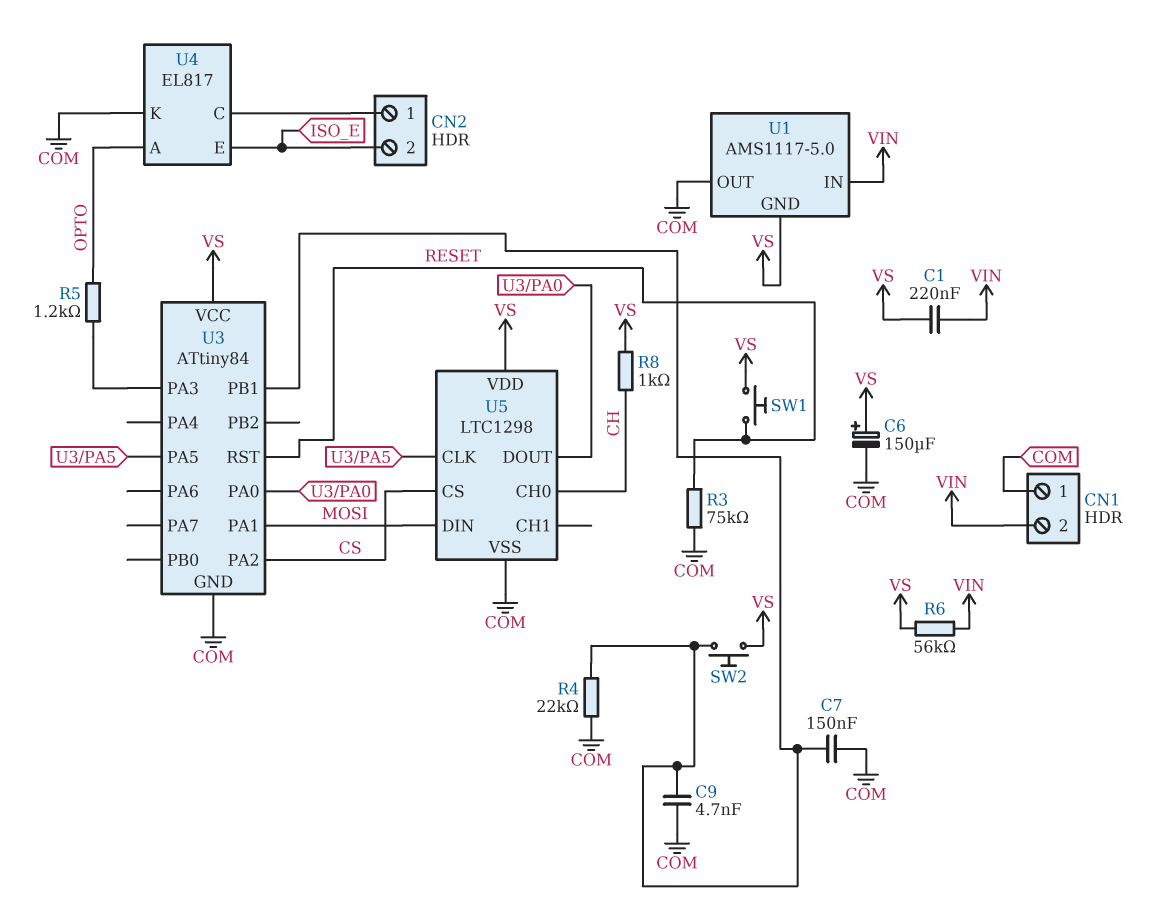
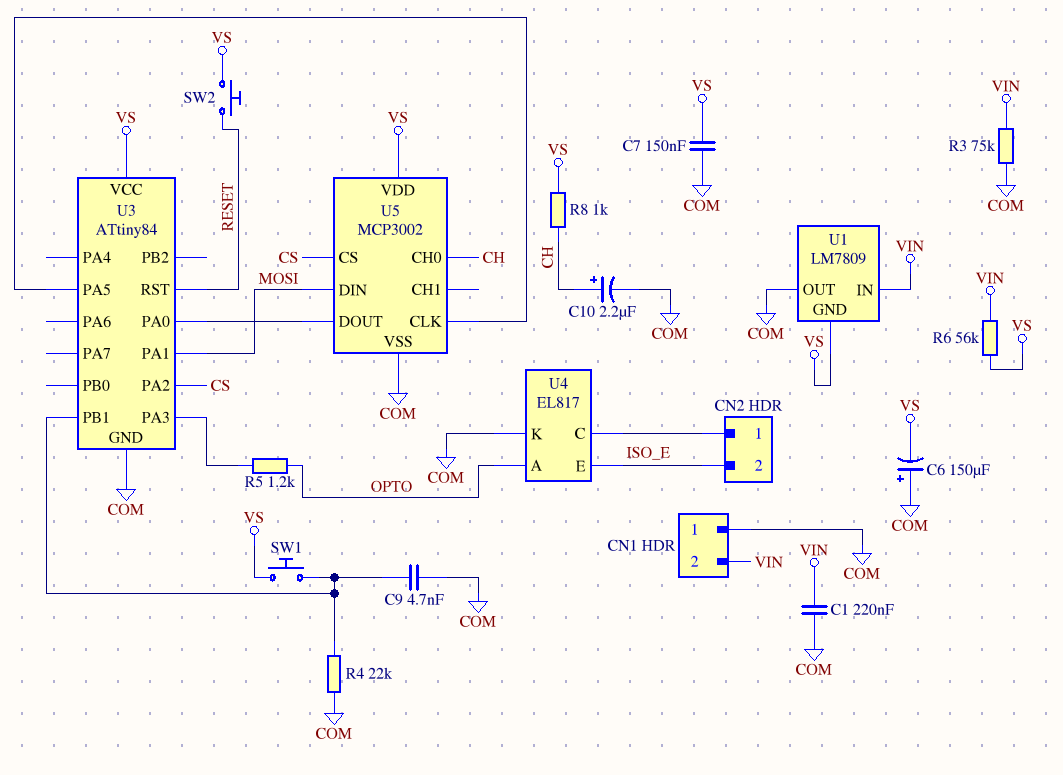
C1: 220nF (VIN, VS) -> 220nF (COM, VIN)
C6: 150uF (plus VS, minus COM) -> 150uF (plus COM, minus VS)
C7: 150nF (COM, U3/PB1) -> 150nF (COM, VS)
C10: none -> 2.2uF (plus CH, minus COM)
R3: 75k (COM, RESET) -> 75k (COM, VIN)
SW1: button (RESET, VS) -> button (U3/PB1, VS)
SW2: button (U3/PB1, VS) -> button (RESET, VS)
U1: AMS1117-5.0 -> LM7809
U5: LTC1298 -> MCP3002

